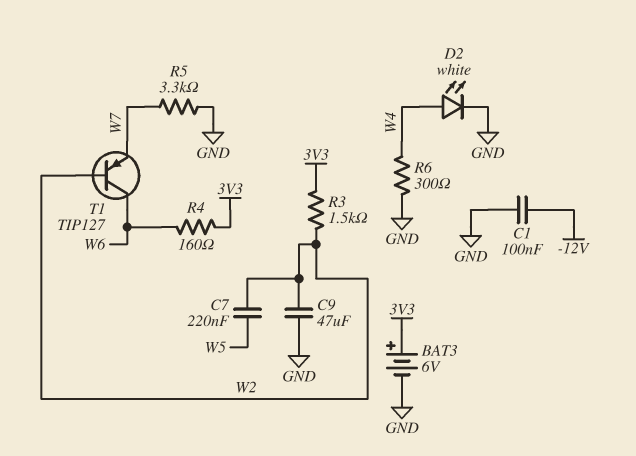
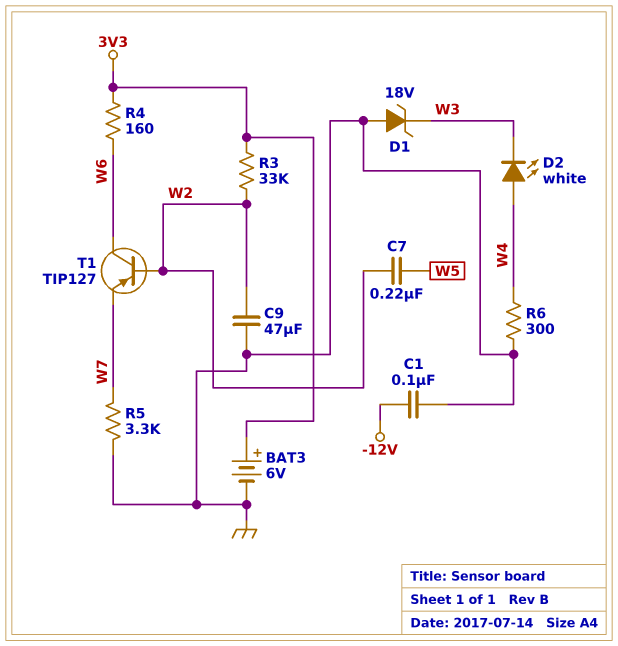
D1: none -> zener 18V (A GND, K W3)
D2: LED white (A W4, K GND) -> LED white (A W4, K W3)
R3: 1.5k (3V3, W2) -> 33k (3V3, W2)

